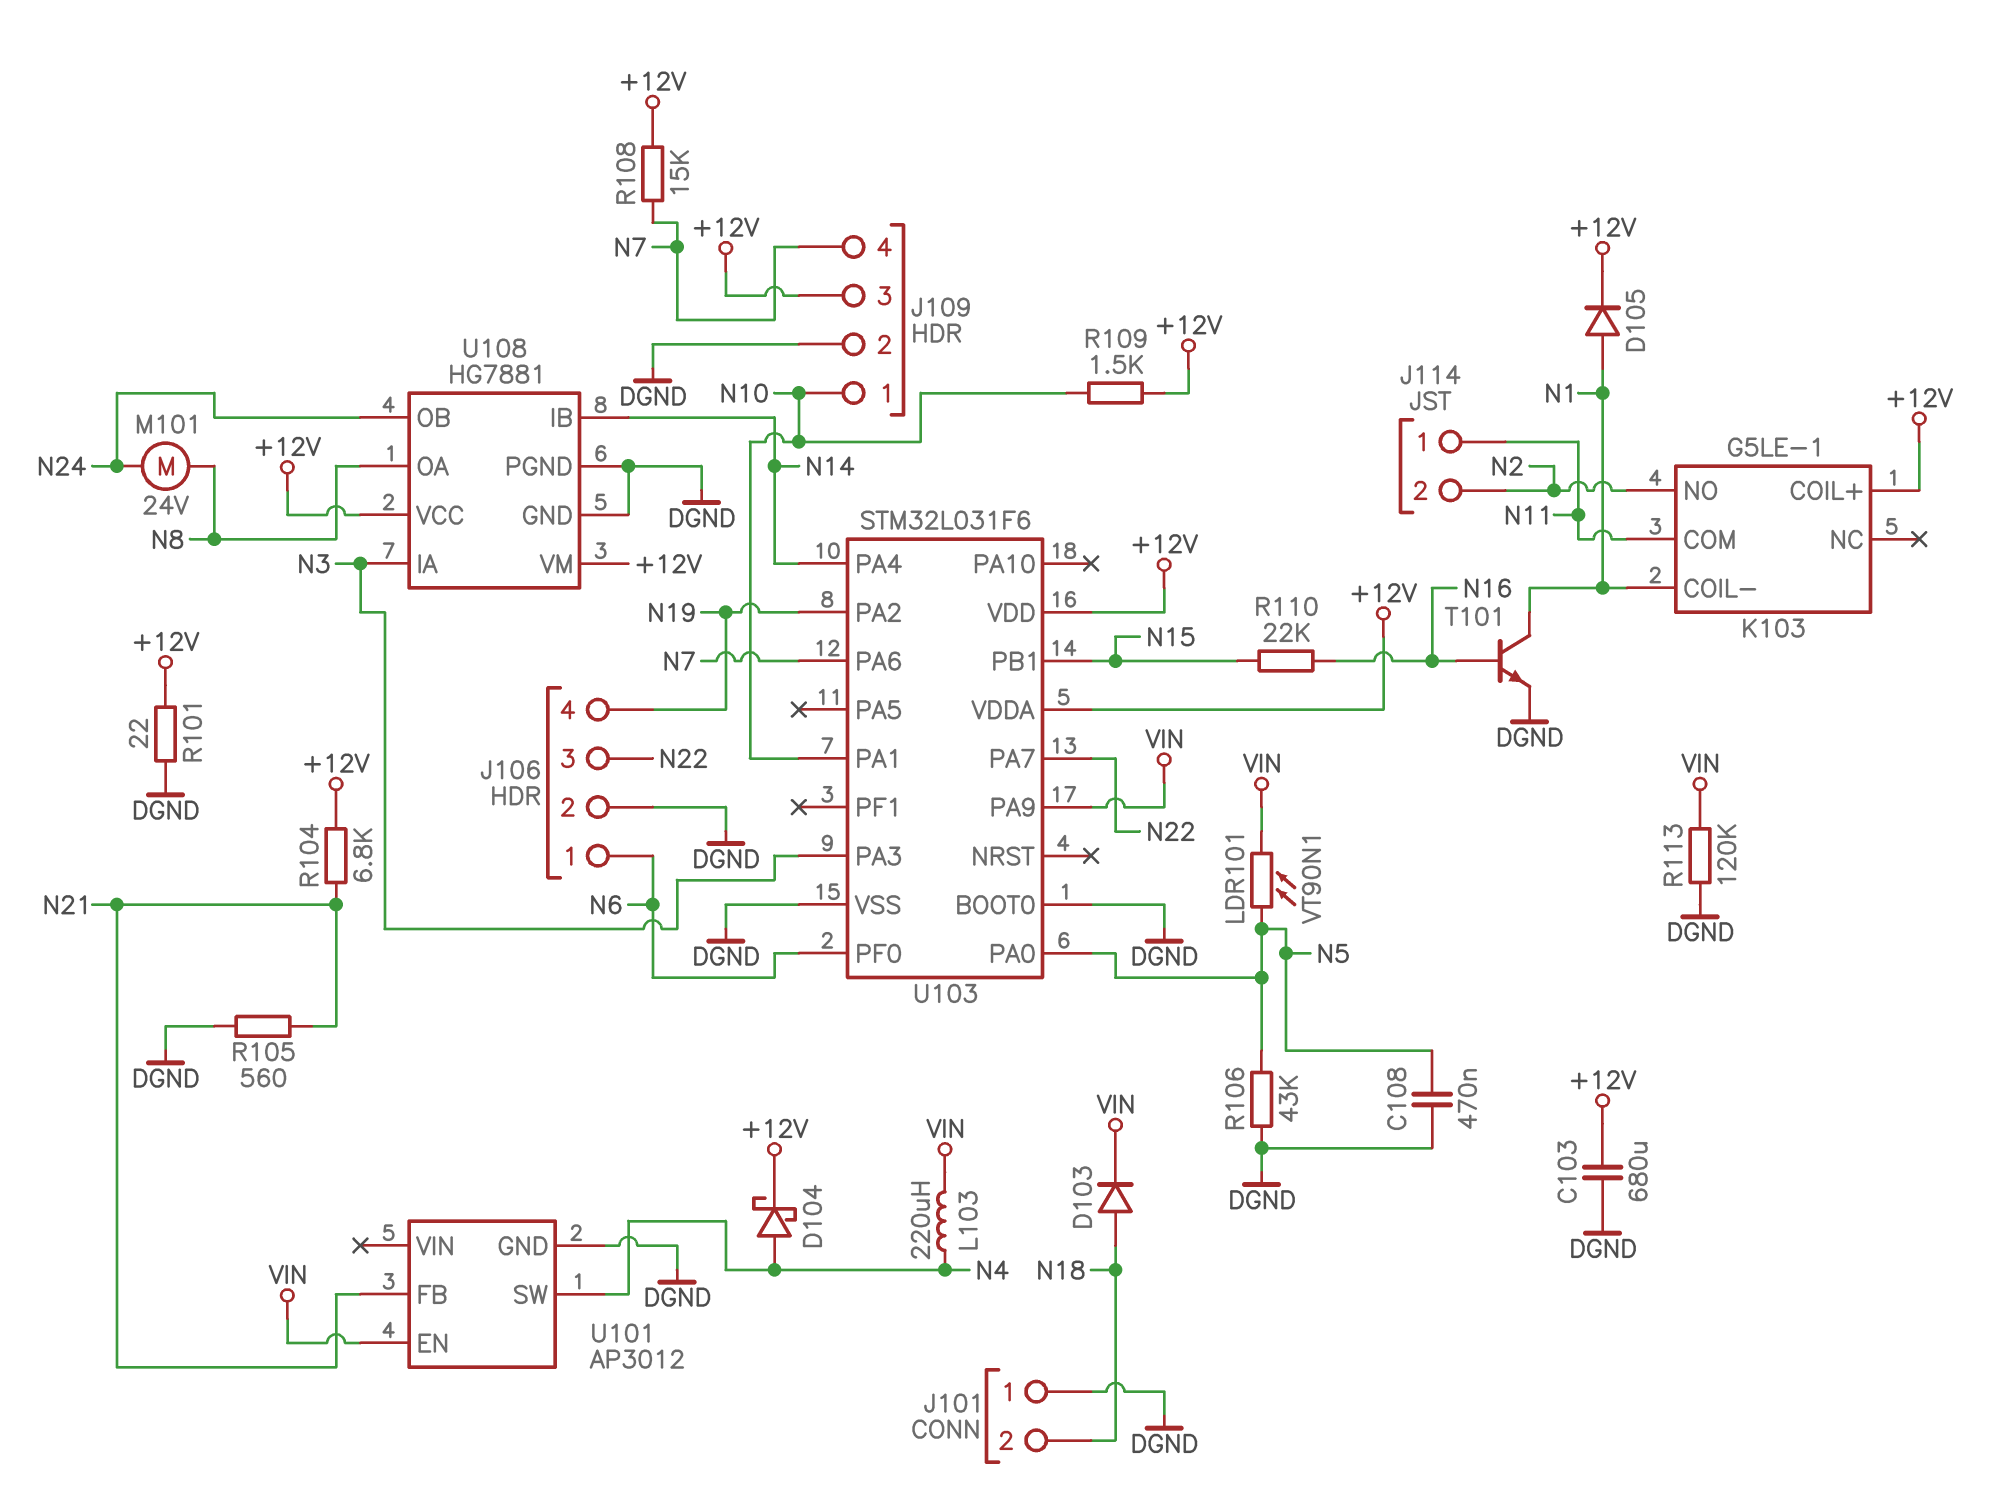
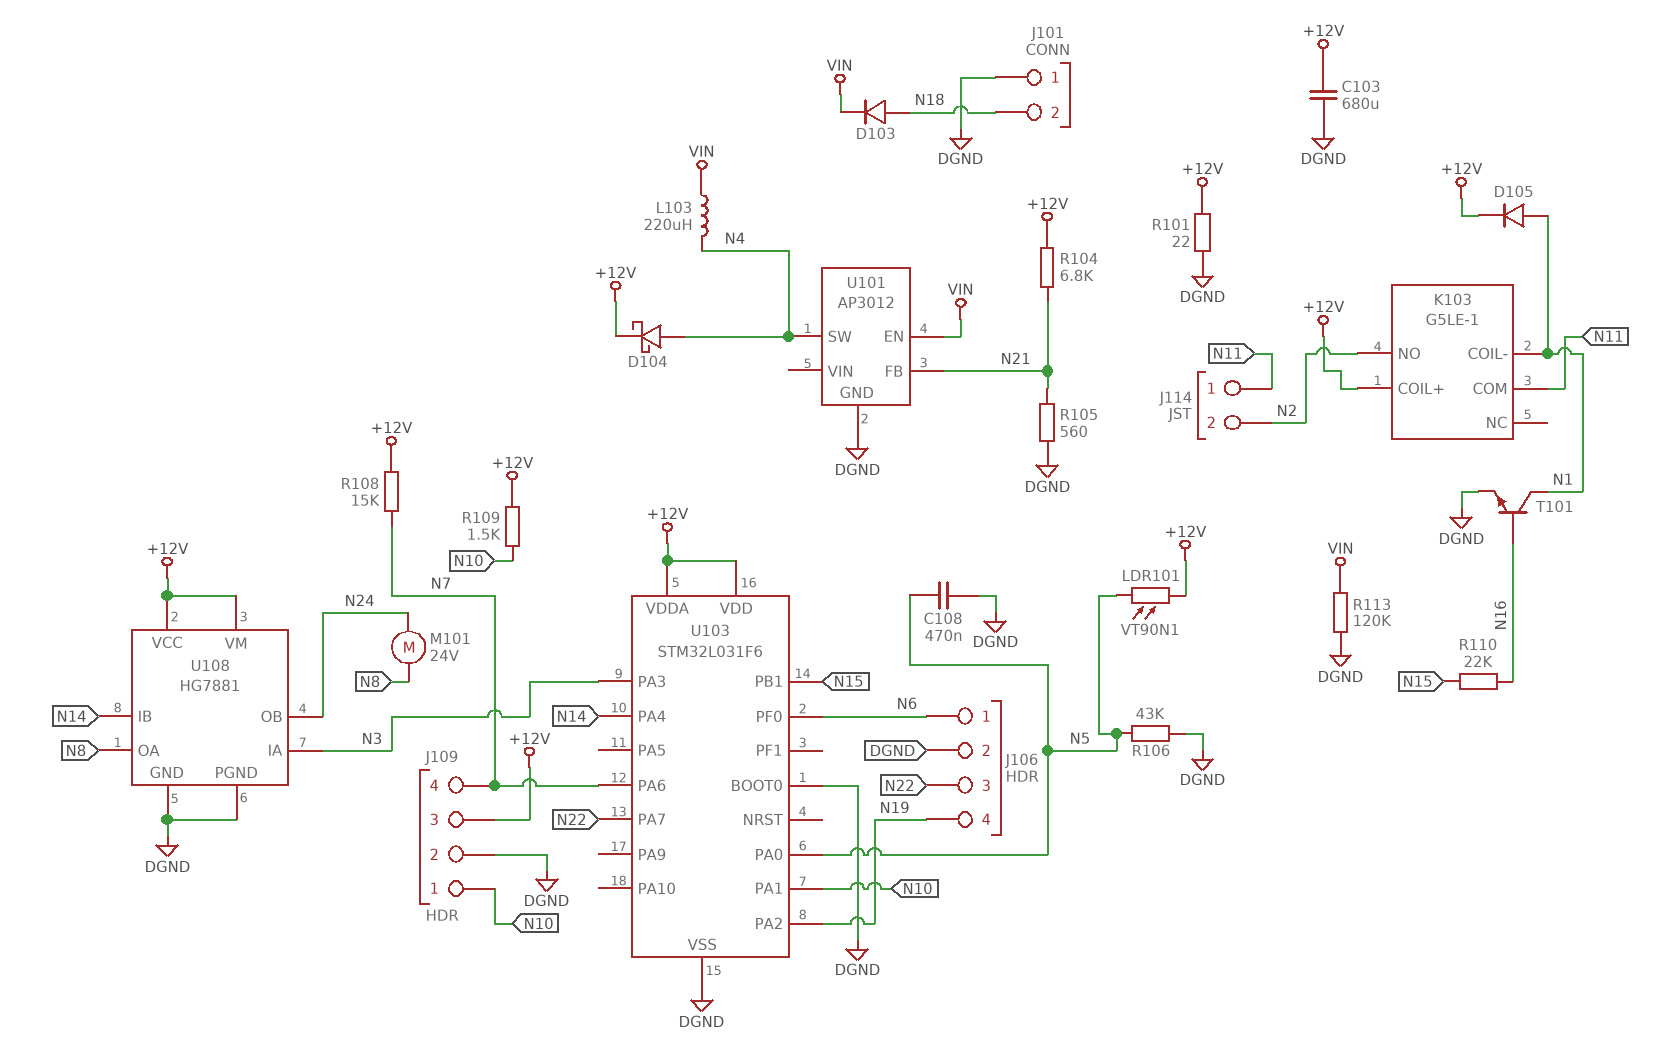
LDR101: VT90N1 (N5, VIN) -> VT90N1 (+12V, N5)
U103 pin PA9: VIN -> none

